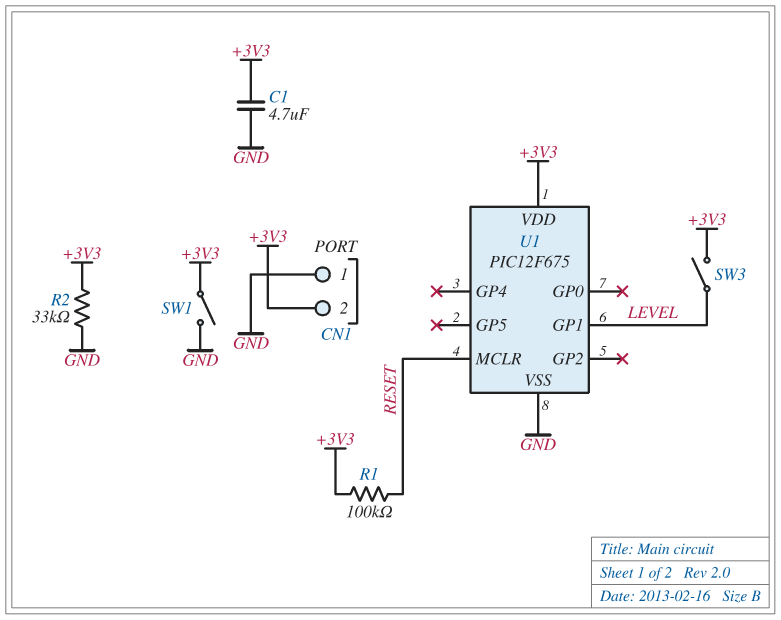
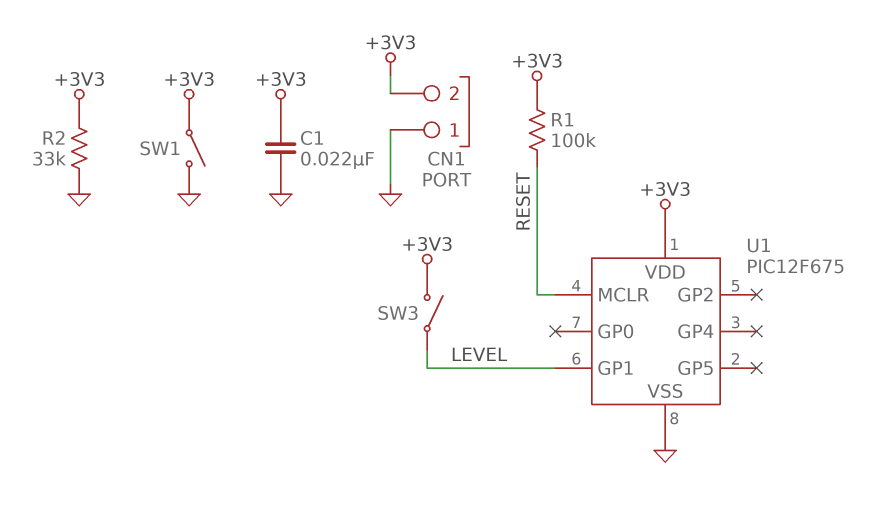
C1: 4.7uF (+3V3, GND) -> 22nF (+3V3, GND)

